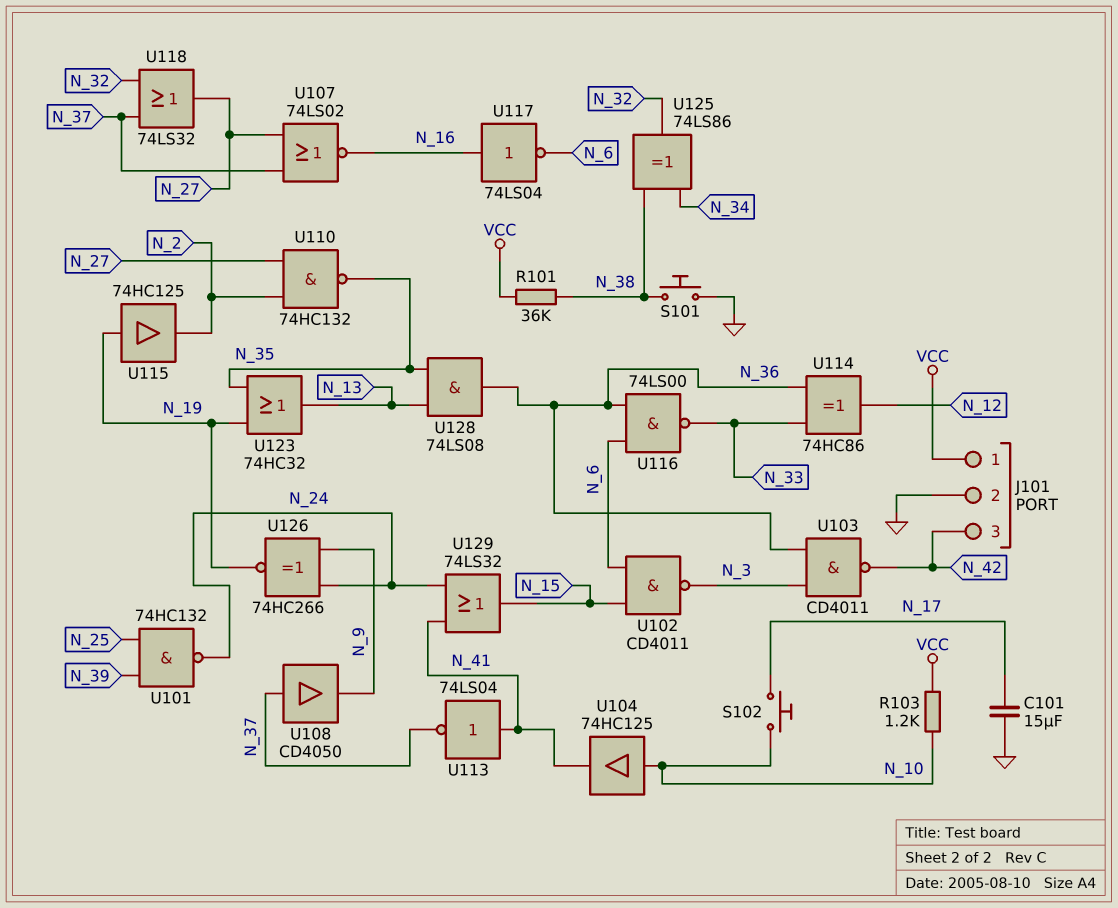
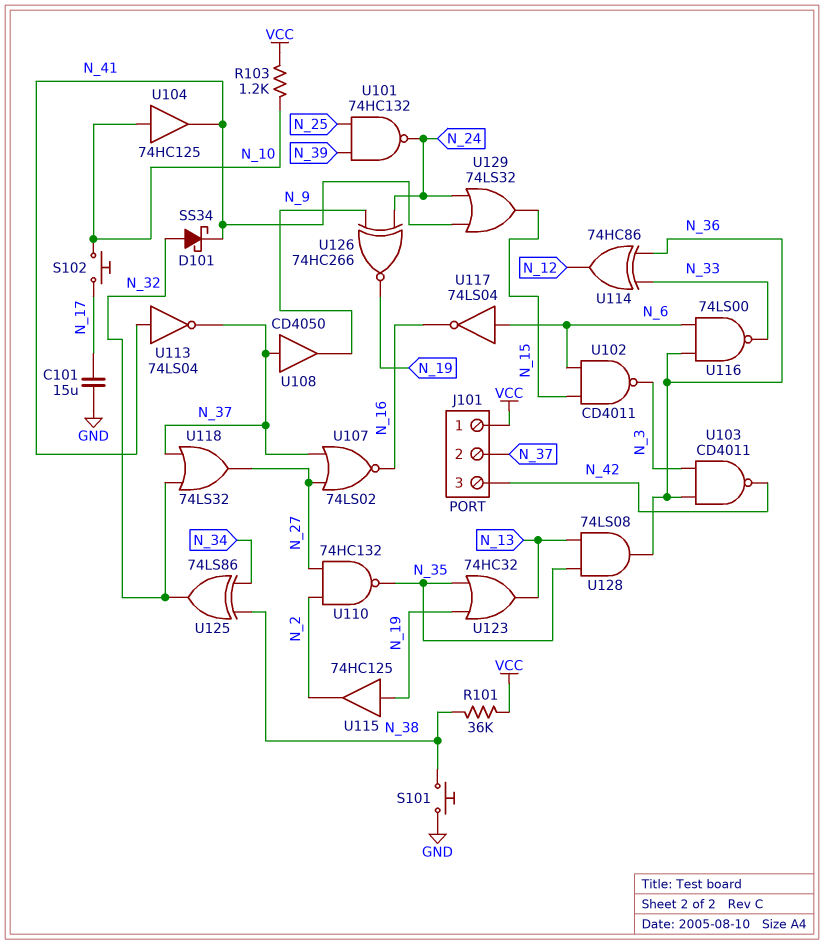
D101: none -> schottky SS34 (A N_32, K N_41)
J101 pin 2: GND -> N_37
U117: NOT 74LS04 (in N_16, out N_6) -> NOT 74LS04 (in N_6, out N_16)

